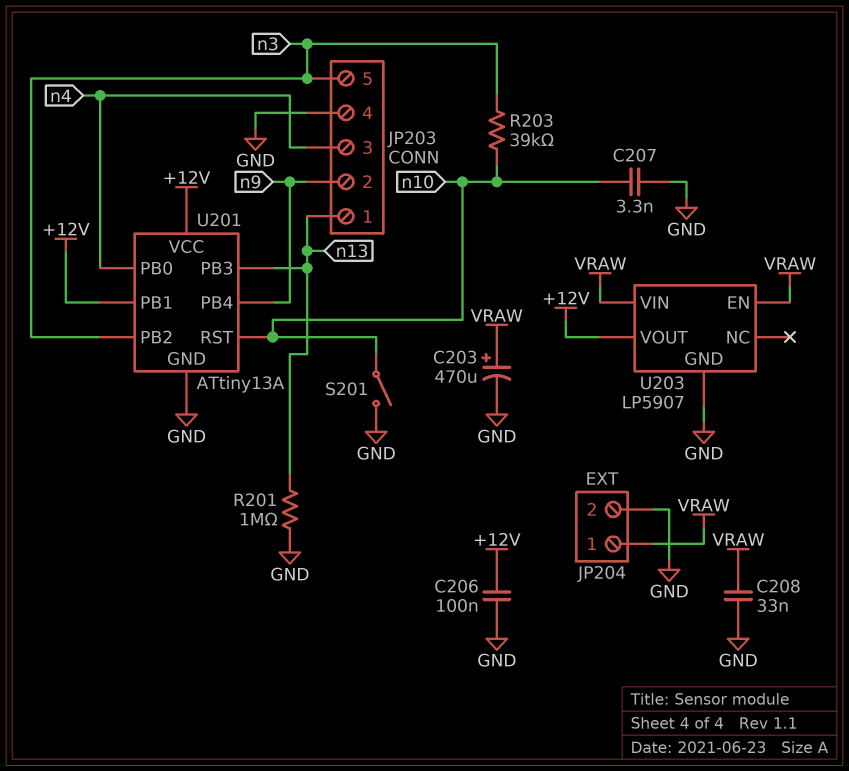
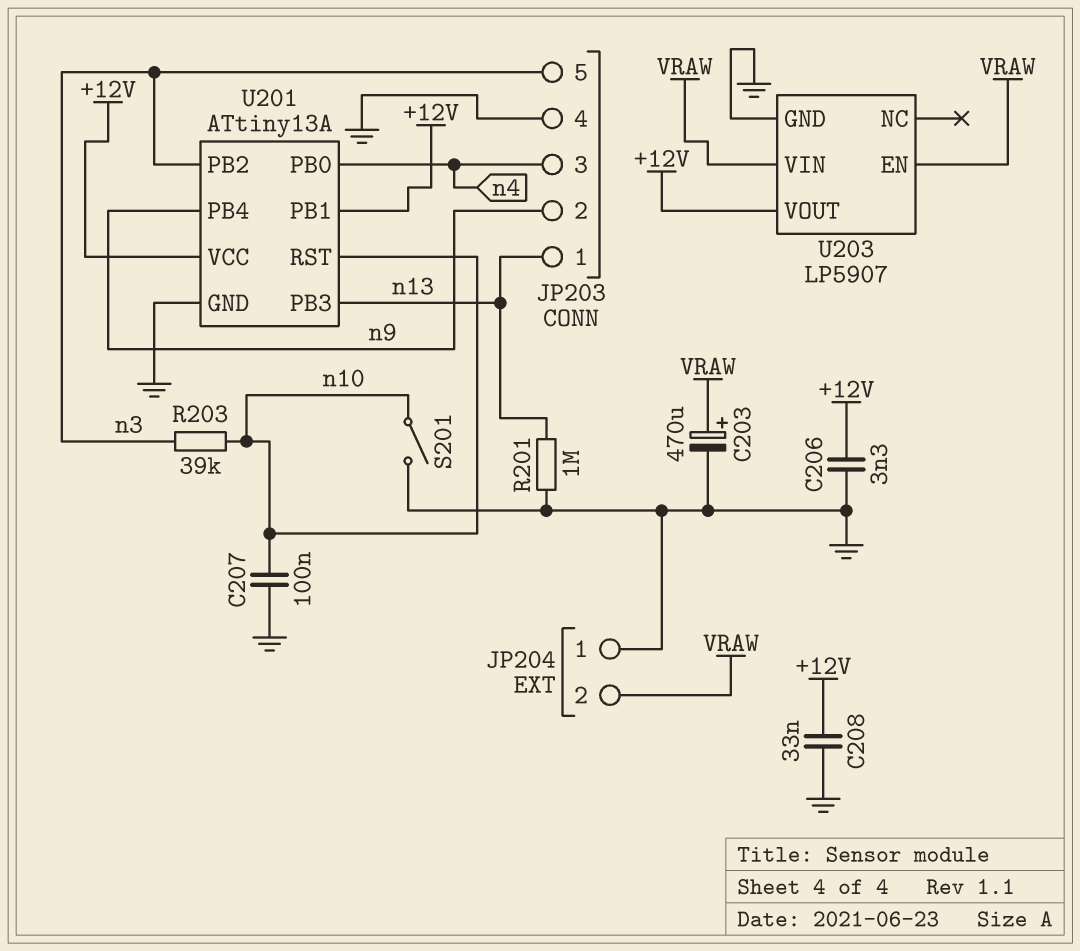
C206: 100nF (+12V, GND) -> 3.3nF (+12V, GND)
C207: 3.3nF (GND, n10) -> 100nF (GND, n10)
C208: 33nF (GND, VRAW) -> 33nF (+12V, GND)
JP204 pin 1: VRAW -> GND
JP204 pin 2: GND -> VRAW

